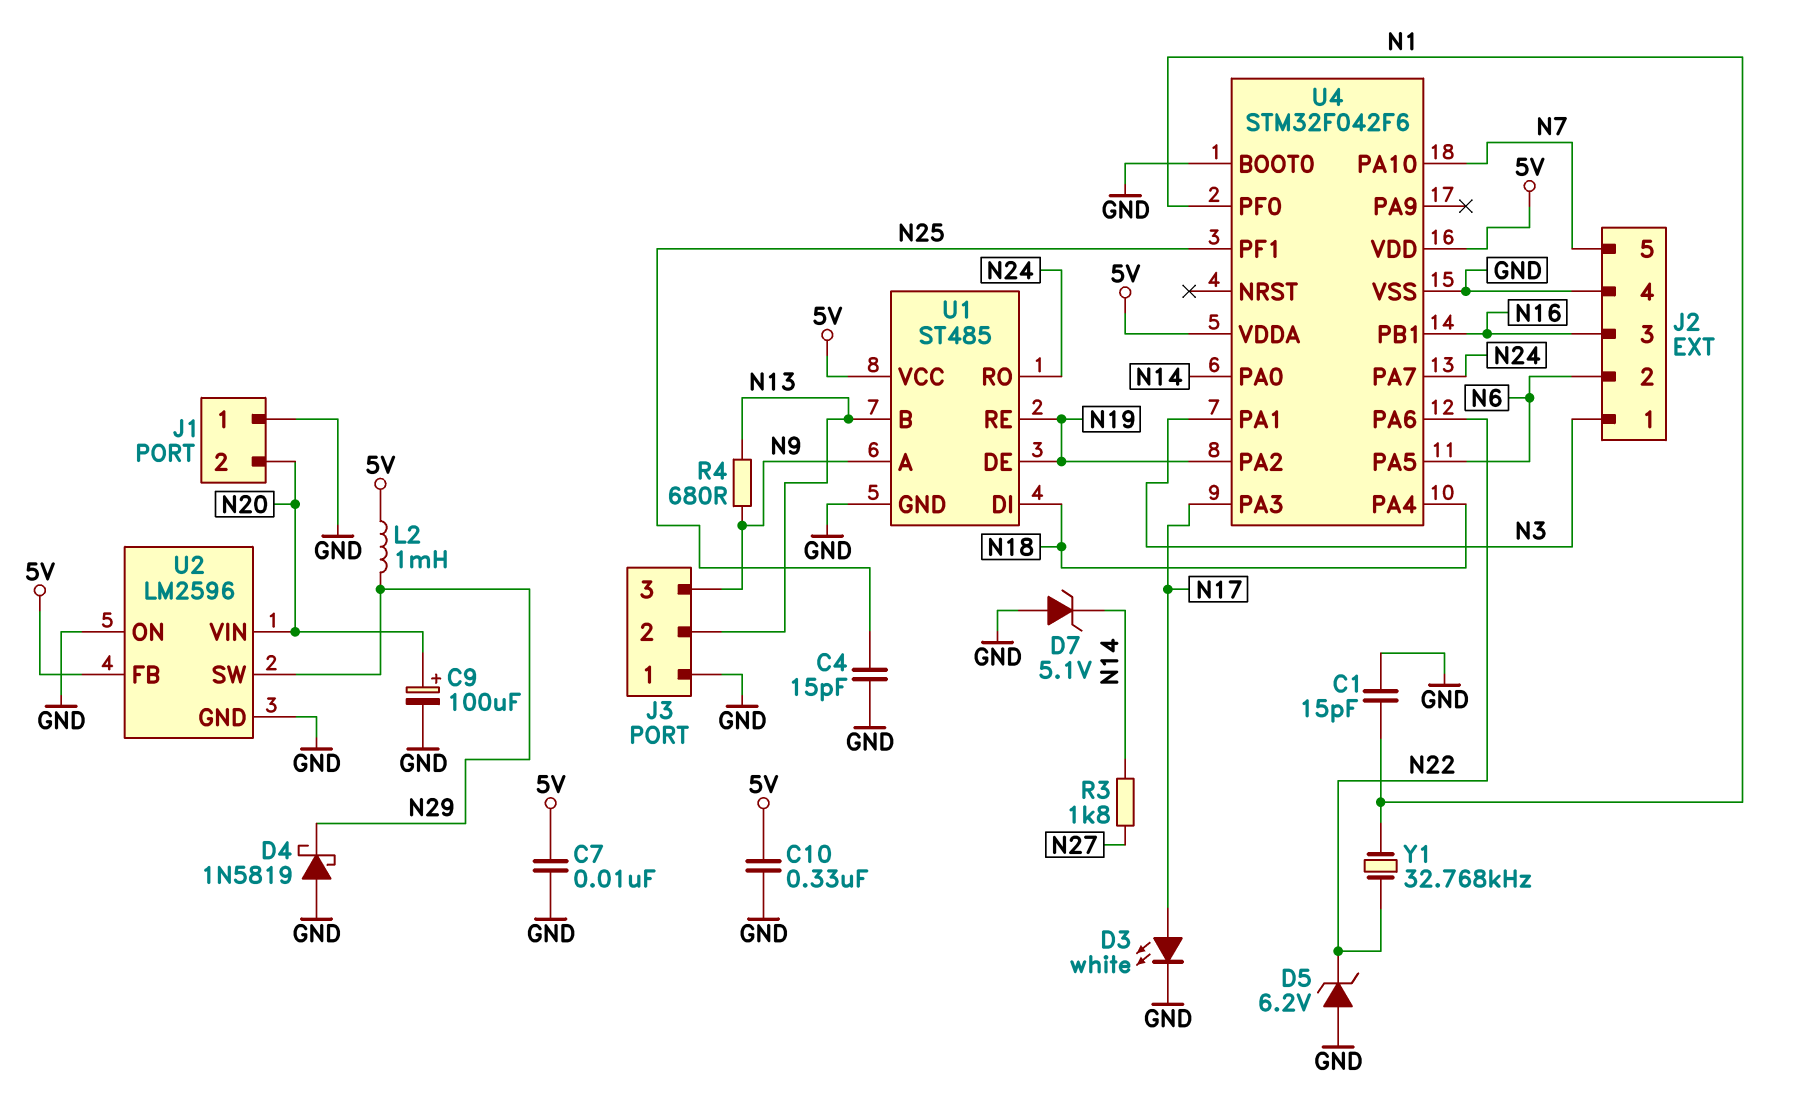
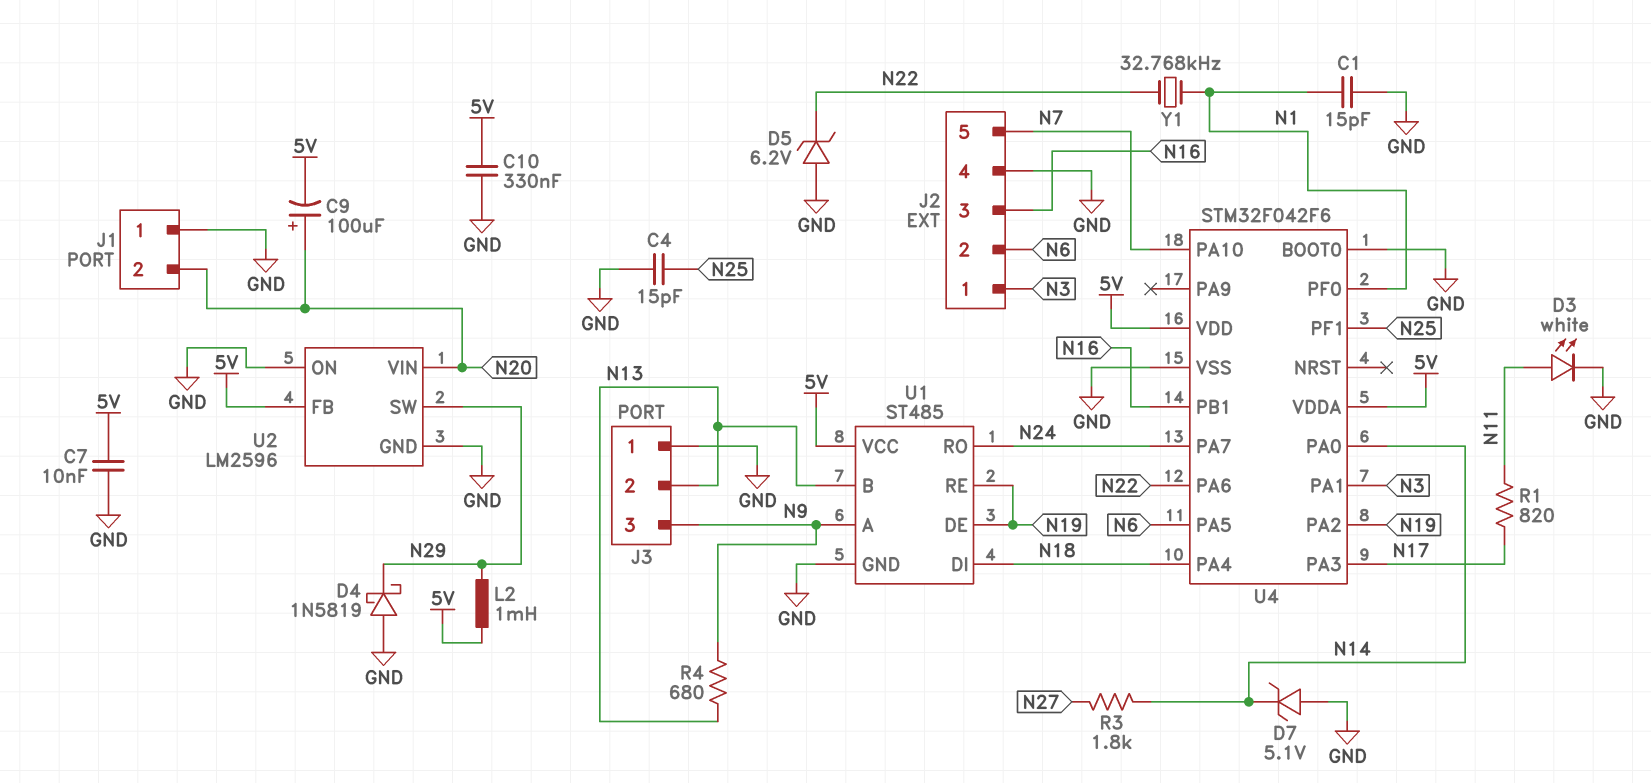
C9: 100uF (plus N20, minus GND) -> 100uF (plus N20, minus 5V)
D3: LED white (A N17, K GND) -> LED white (A N11, K GND)
R1: none -> 820 (N11, N17)

